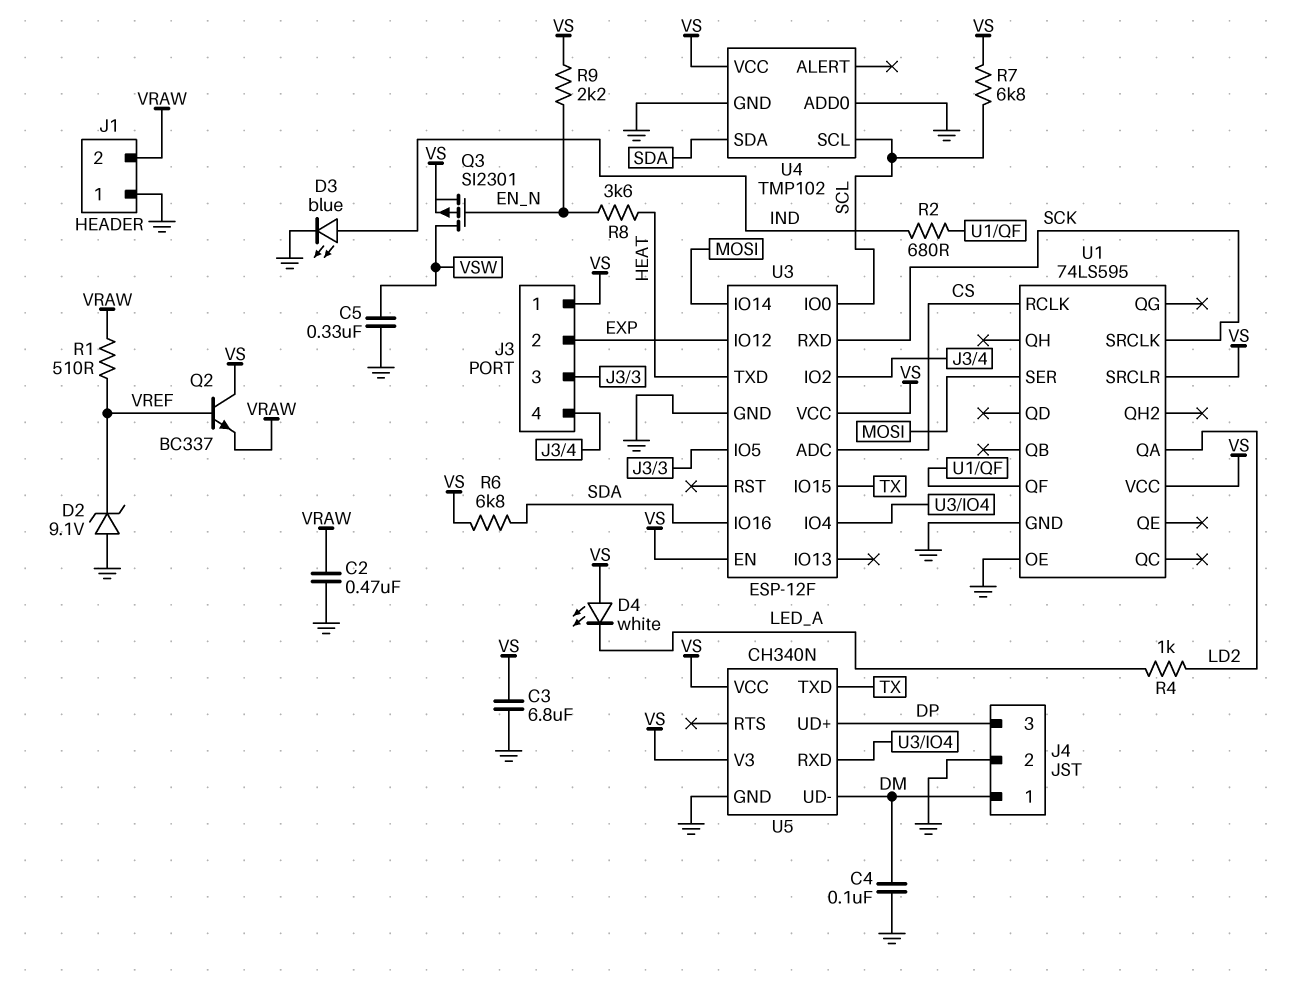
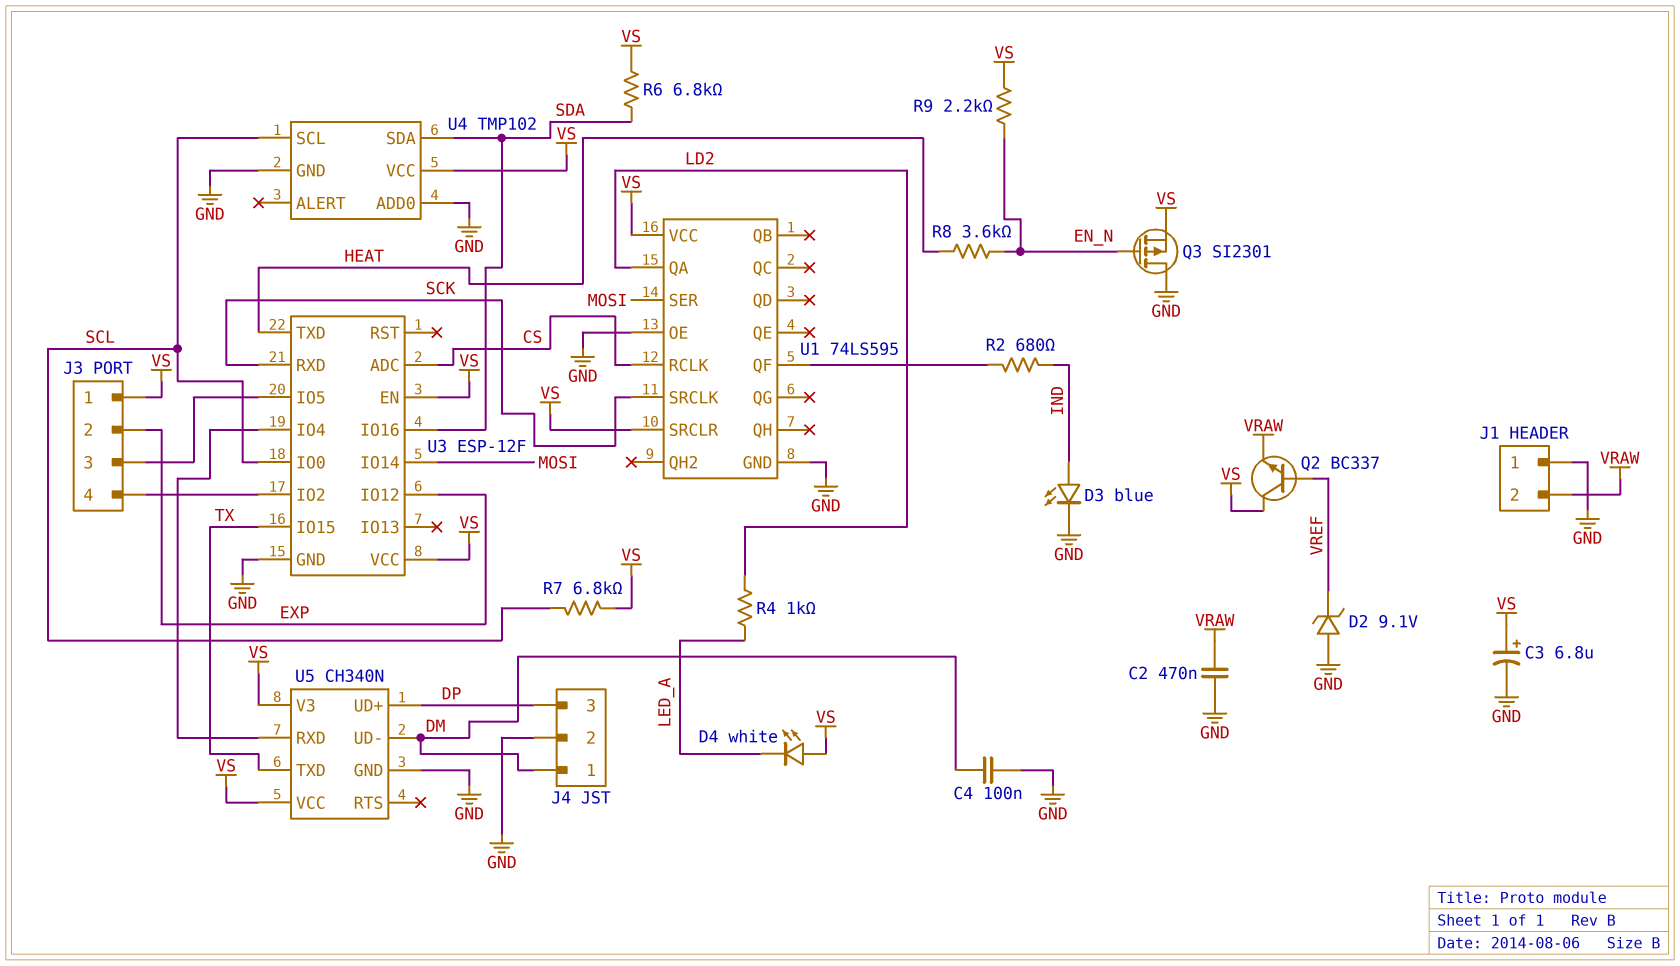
C3: 6.8uF (GND, VS) -> 6.8uF (plus VS, minus GND)
C5: 330nF (GND, VSW) -> none
Q3: PMOS SI2301 (G EN_N, D VSW, S VS) -> PMOS SI2301 (G EN_N, D GND, S VS)
R1: 510 (VRAW, VREF) -> none

